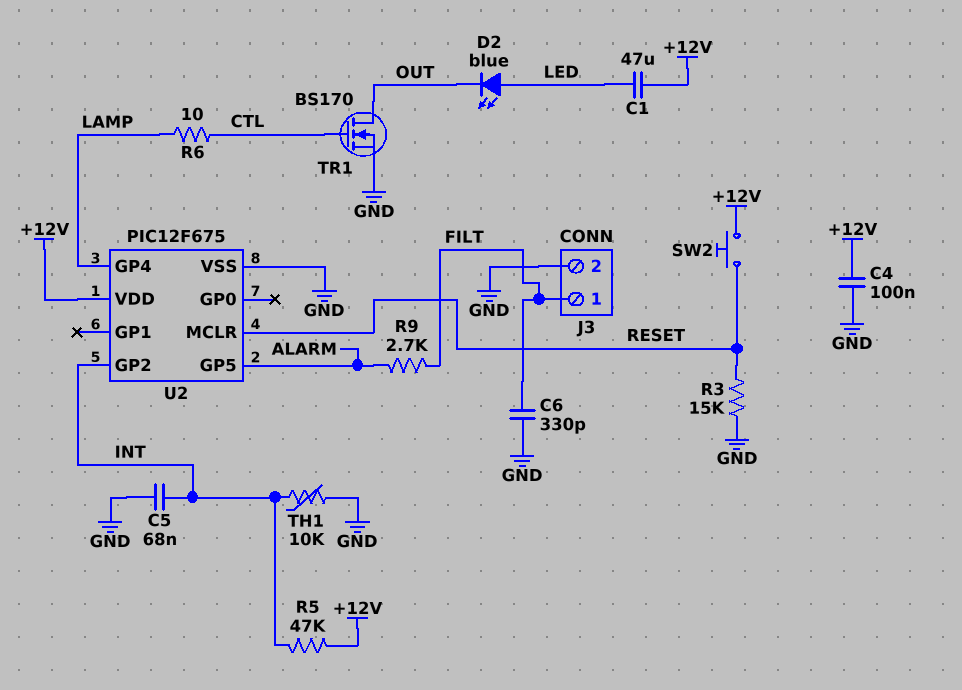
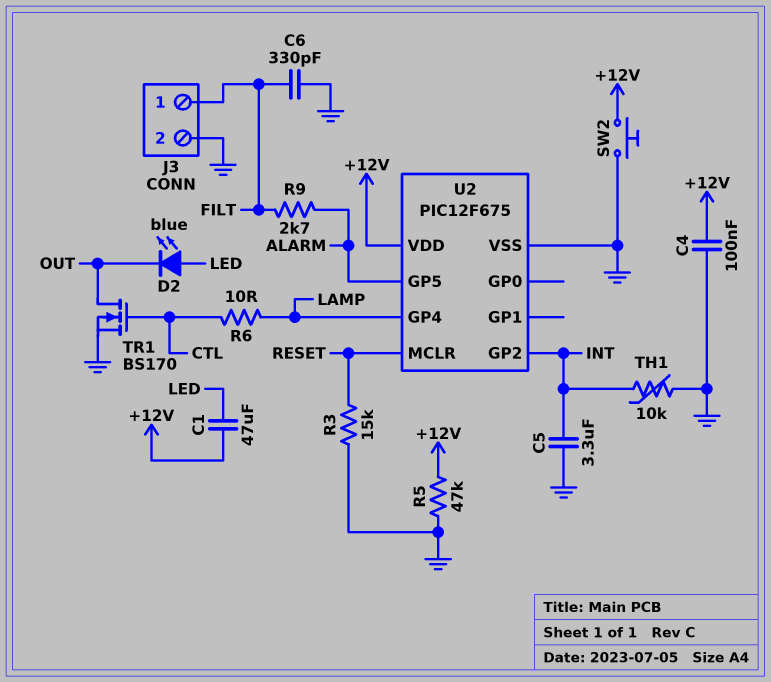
C5: 68nF (GND, INT) -> 3.3uF (GND, INT)
R5: 47k (+12V, INT) -> 47k (+12V, GND)
SW2: button (+12V, RESET) -> button (+12V, GND)

